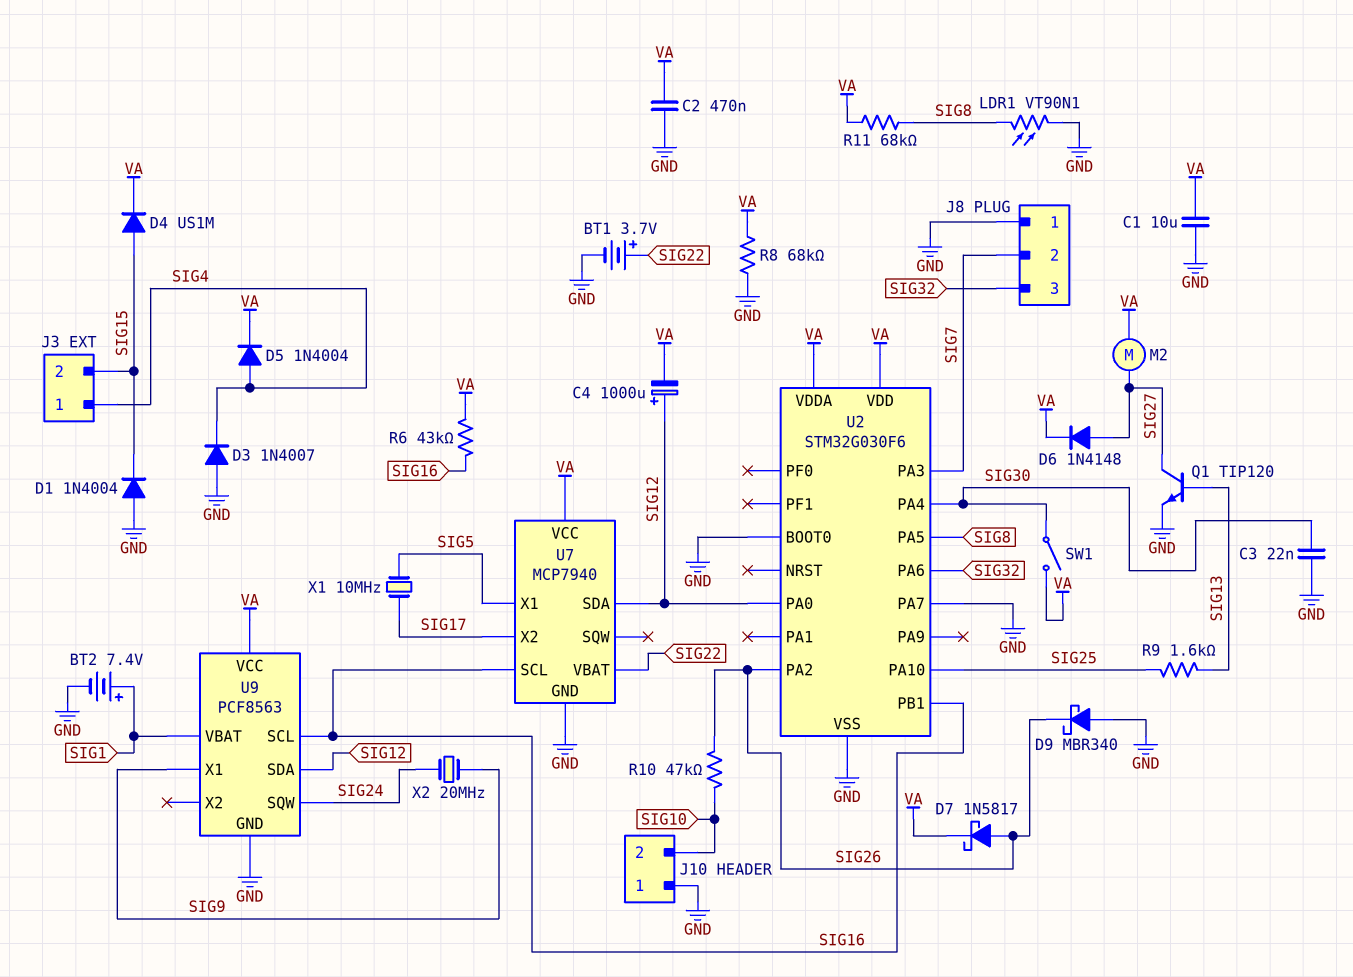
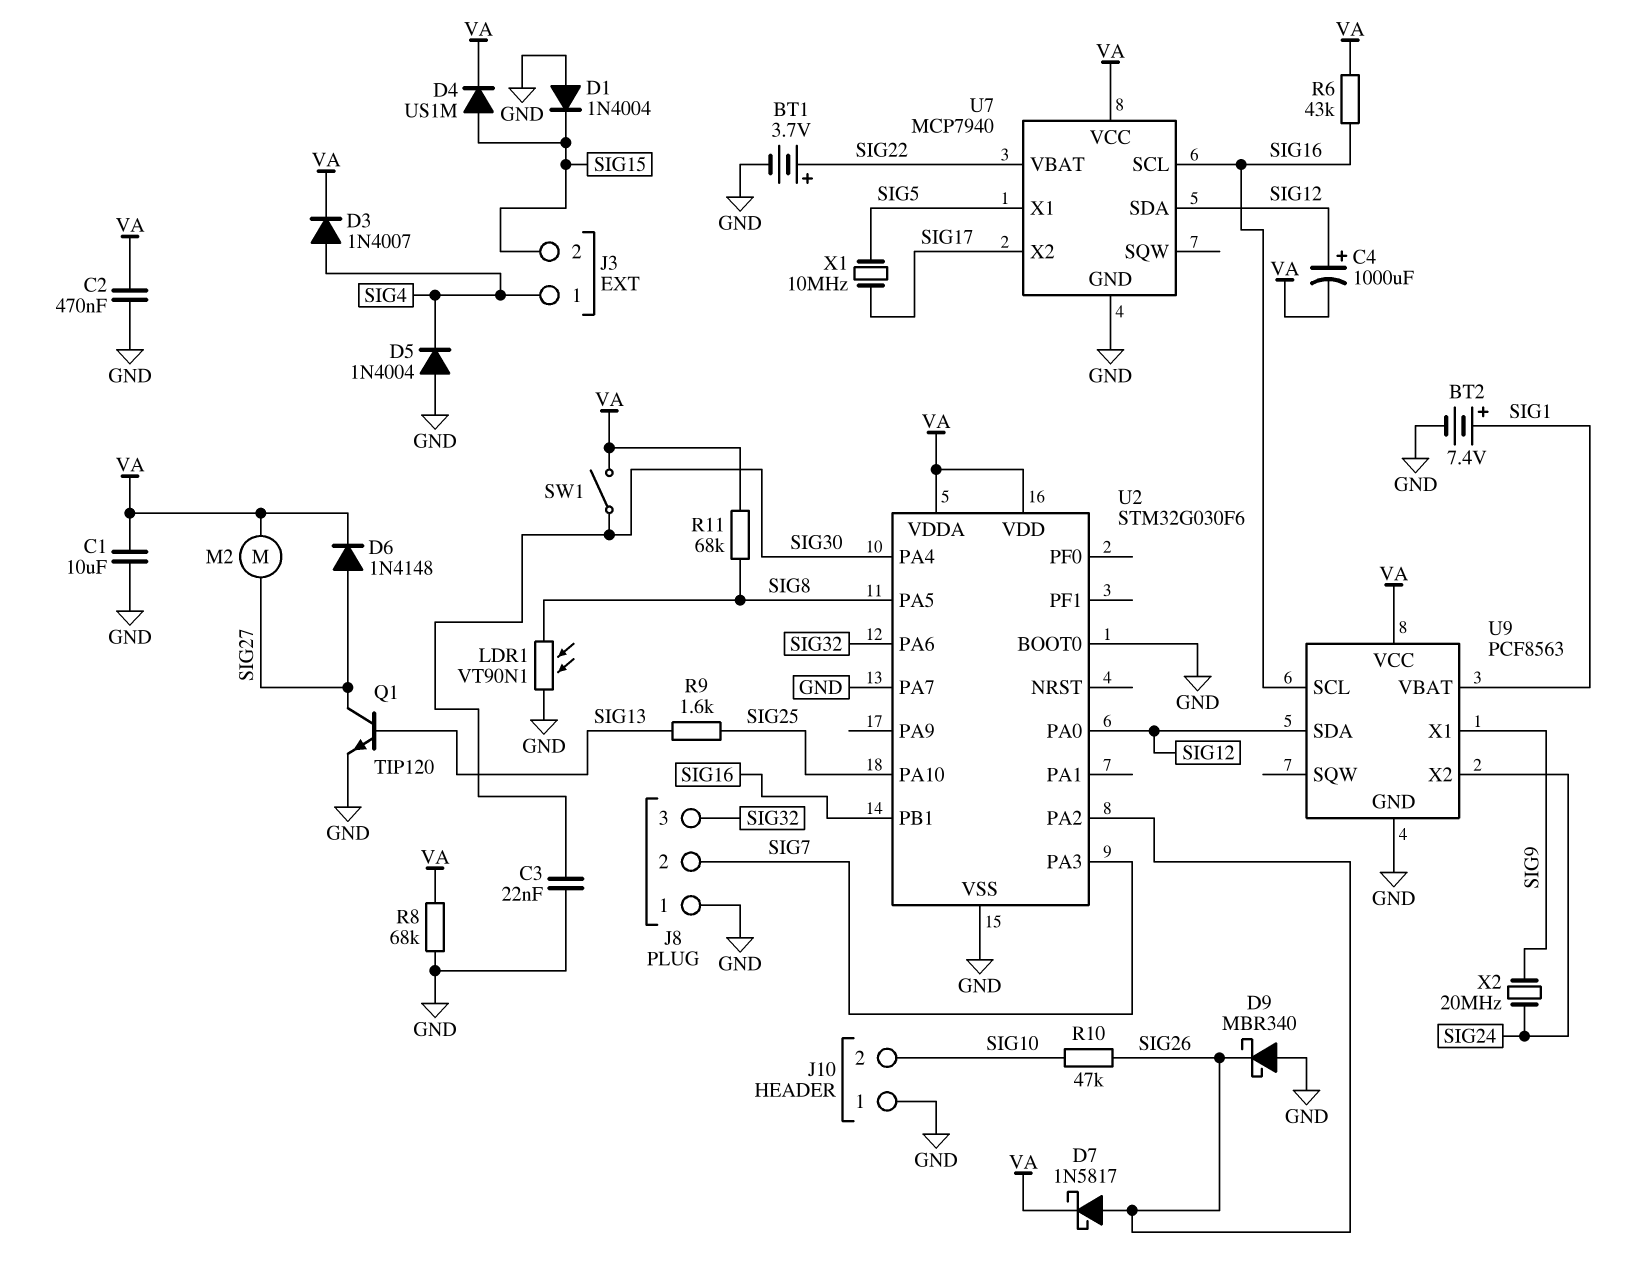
D3: diode 1N4007 (A GND, K SIG4) -> diode 1N4007 (A SIG4, K VA)
D5: diode 1N4004 (A SIG4, K VA) -> diode 1N4004 (A GND, K SIG4)
U9 pin SQW: SIG24 -> none
U9 pin X2: none -> SIG24

